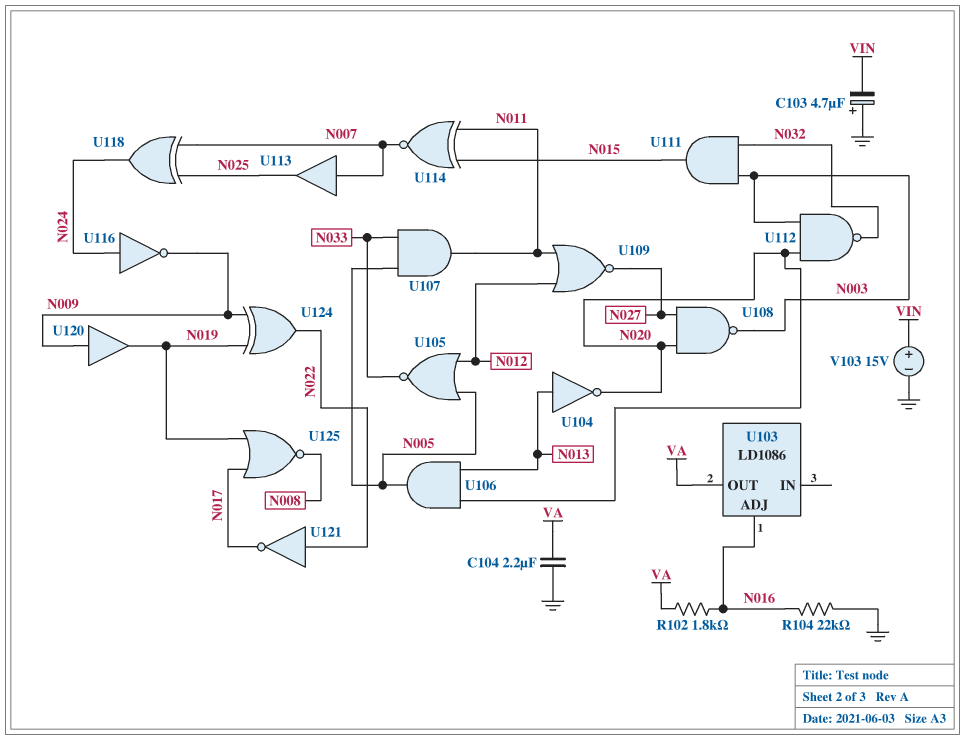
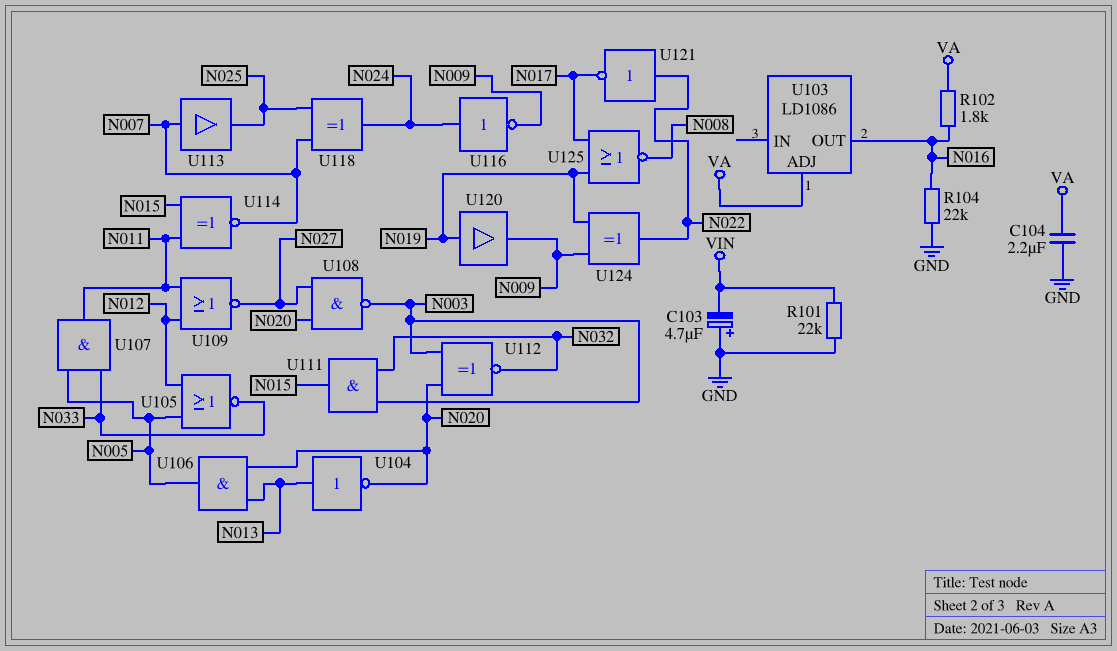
R101: none -> 22k (GND, VIN)
U103 pin ADJ: N016 -> VA
U103 pin OUT: VA -> N016
U112: NAND (in N003, in N020, out N032) -> XNOR (in N003, in N020, out N032)
U120: buffer (in N009, out N019) -> buffer (in N019, out N009)
V103: 15V (plus VIN, minus GND) -> none

